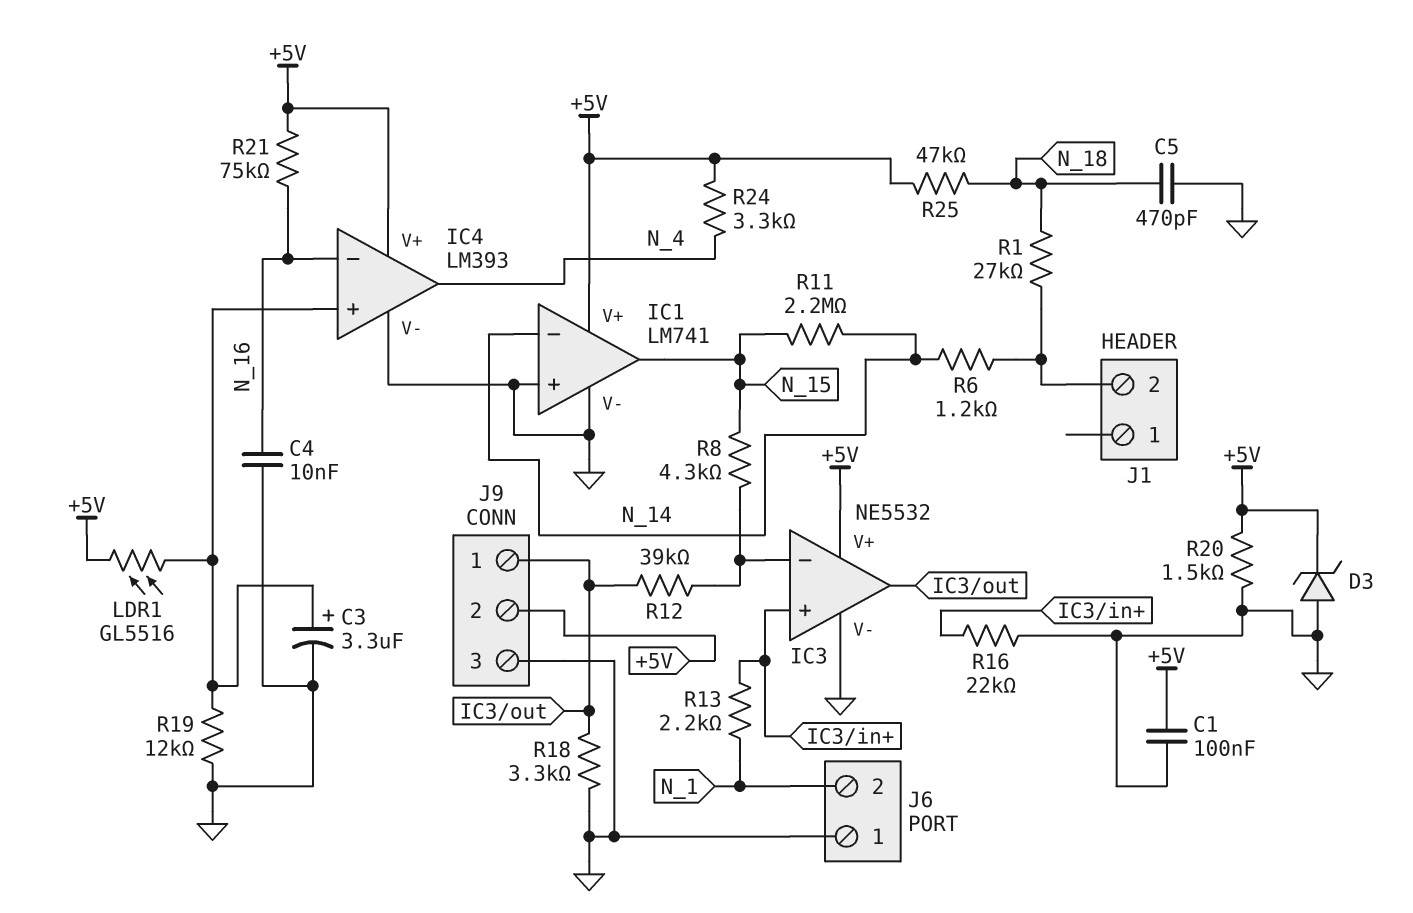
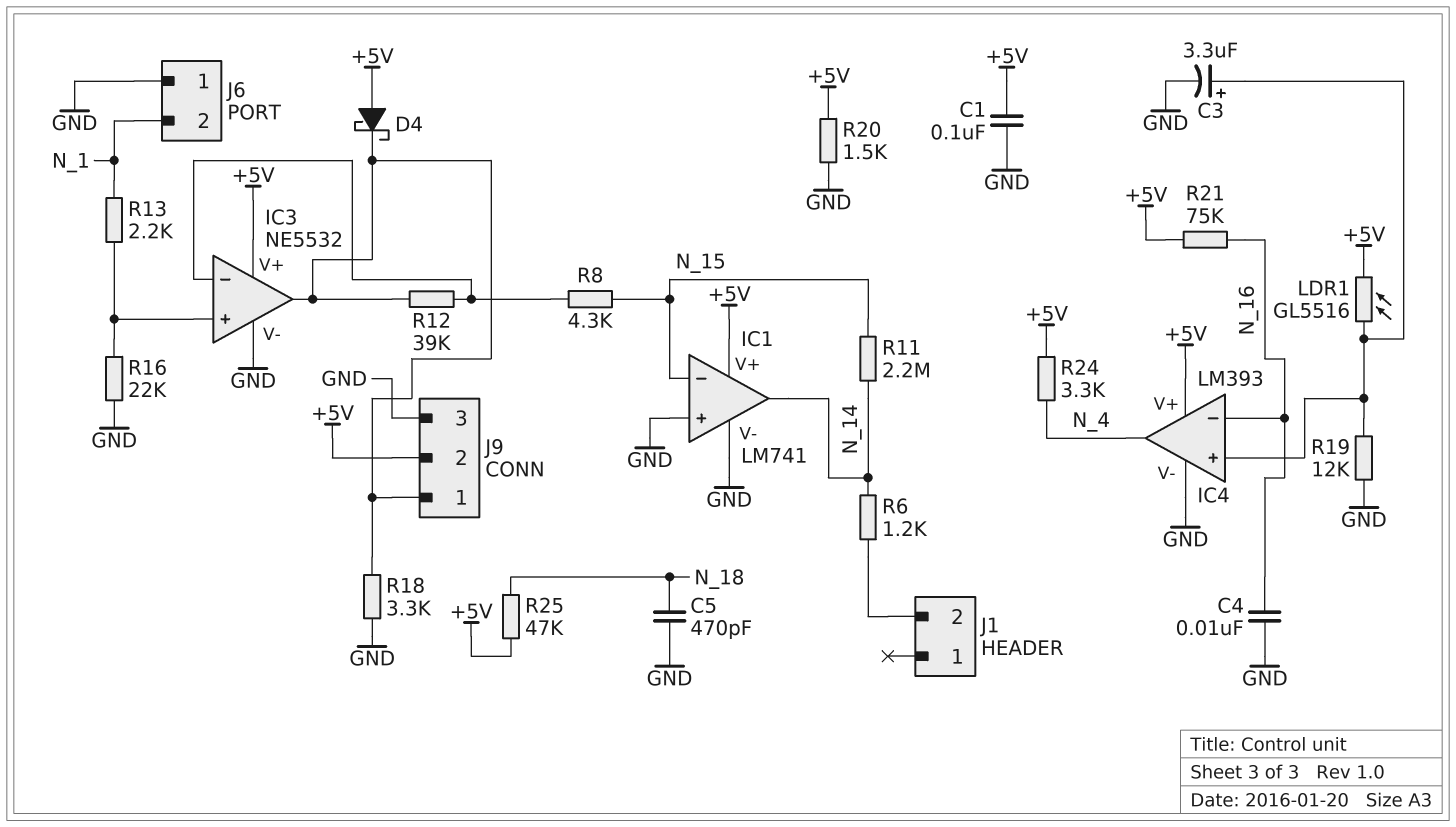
D3: zener (A GND, K +5V) -> none
D4: none -> schottky (A +5V, K IC3/out)
IC1 pin in-: N_14 -> N_15
IC1 pin out: N_15 -> N_14
R1: 27k (J1/2, N_18) -> none

